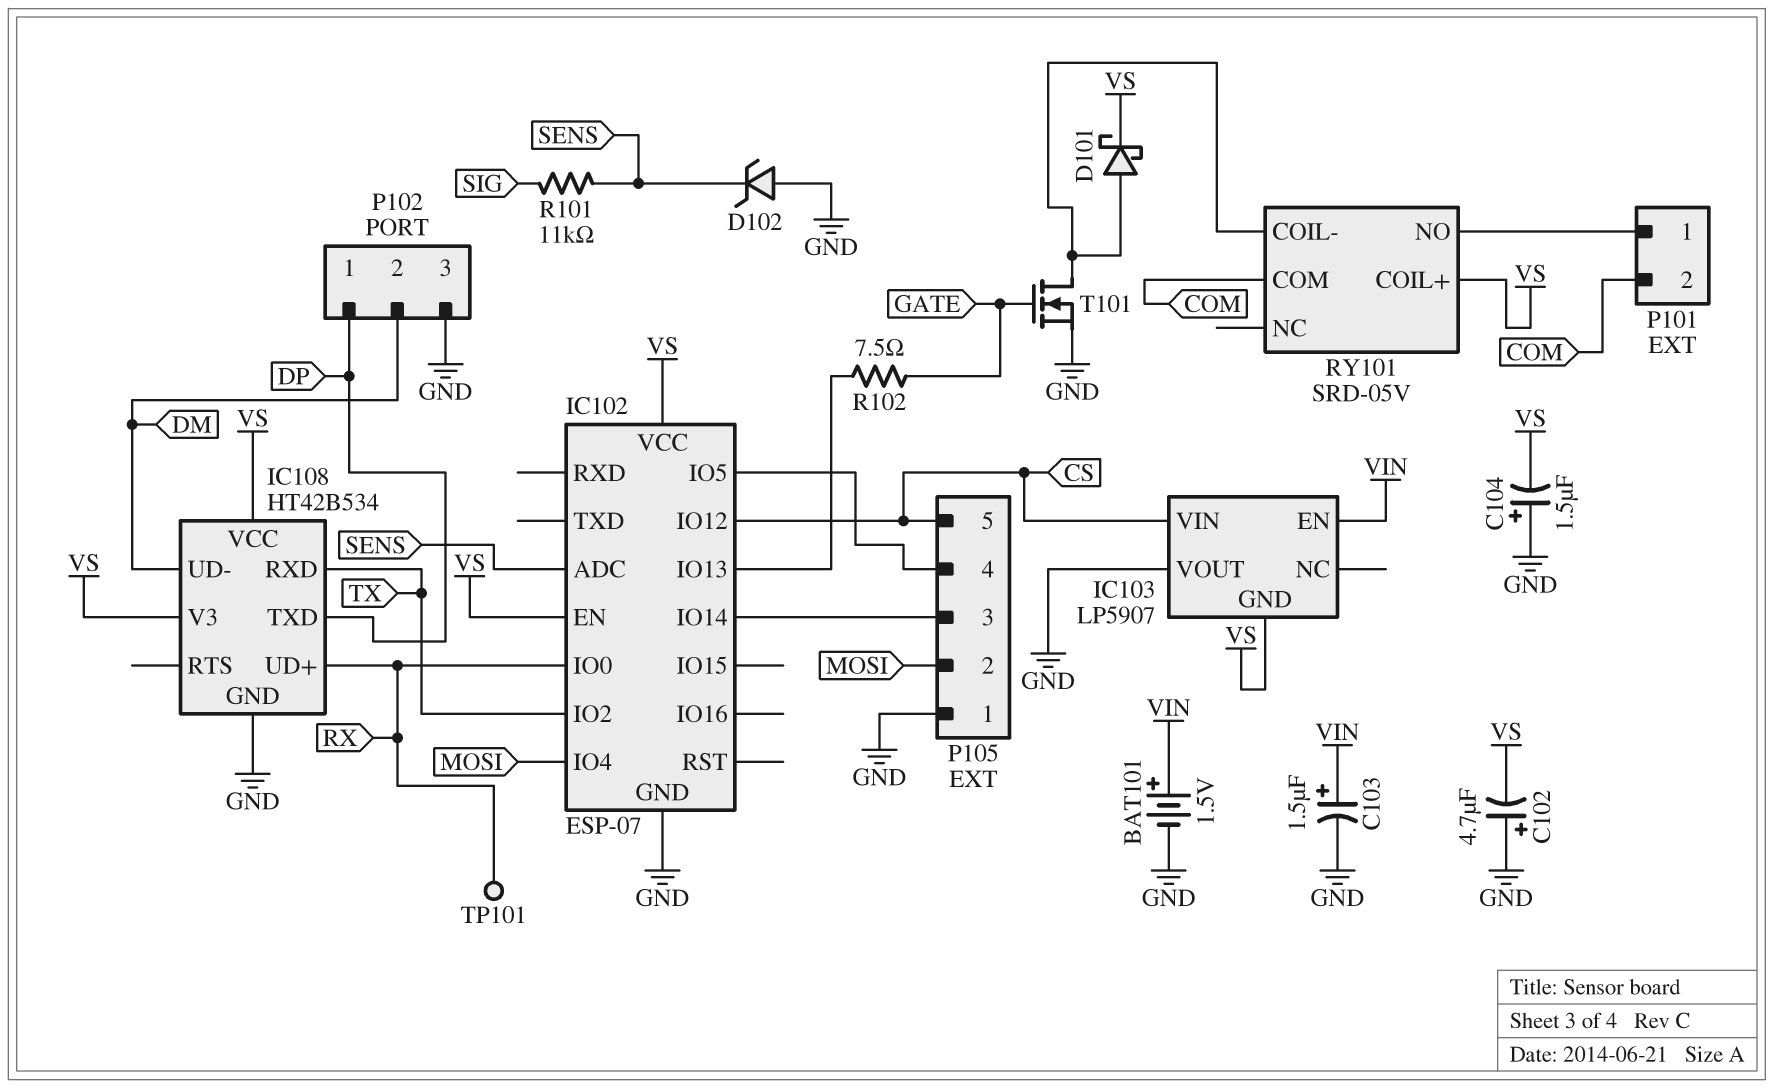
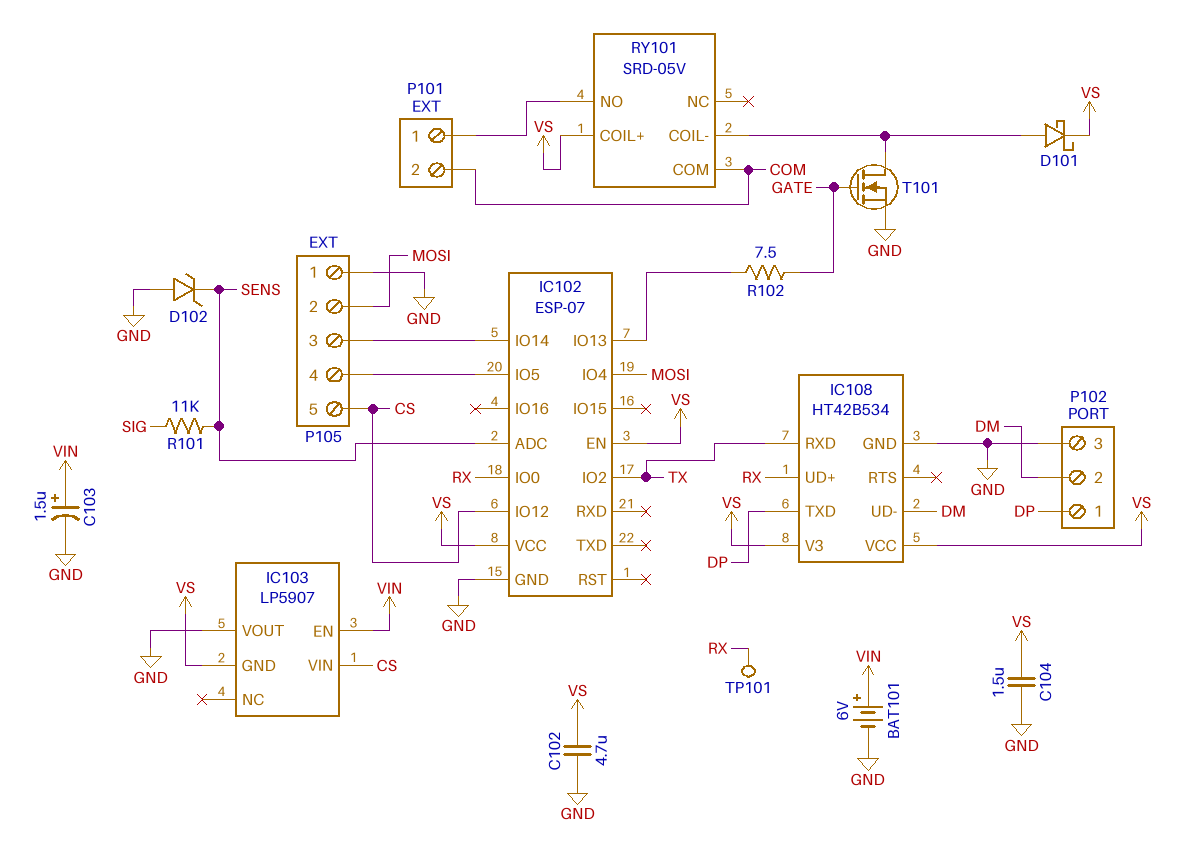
BAT101: 1.5V (plus VIN, minus GND) -> 6V (plus VIN, minus GND)
C102: 4.7uF (plus GND, minus VS) -> 4.7uF (GND, VS)
C104: 1.5uF (plus GND, minus VS) -> 1.5uF (GND, VS)

